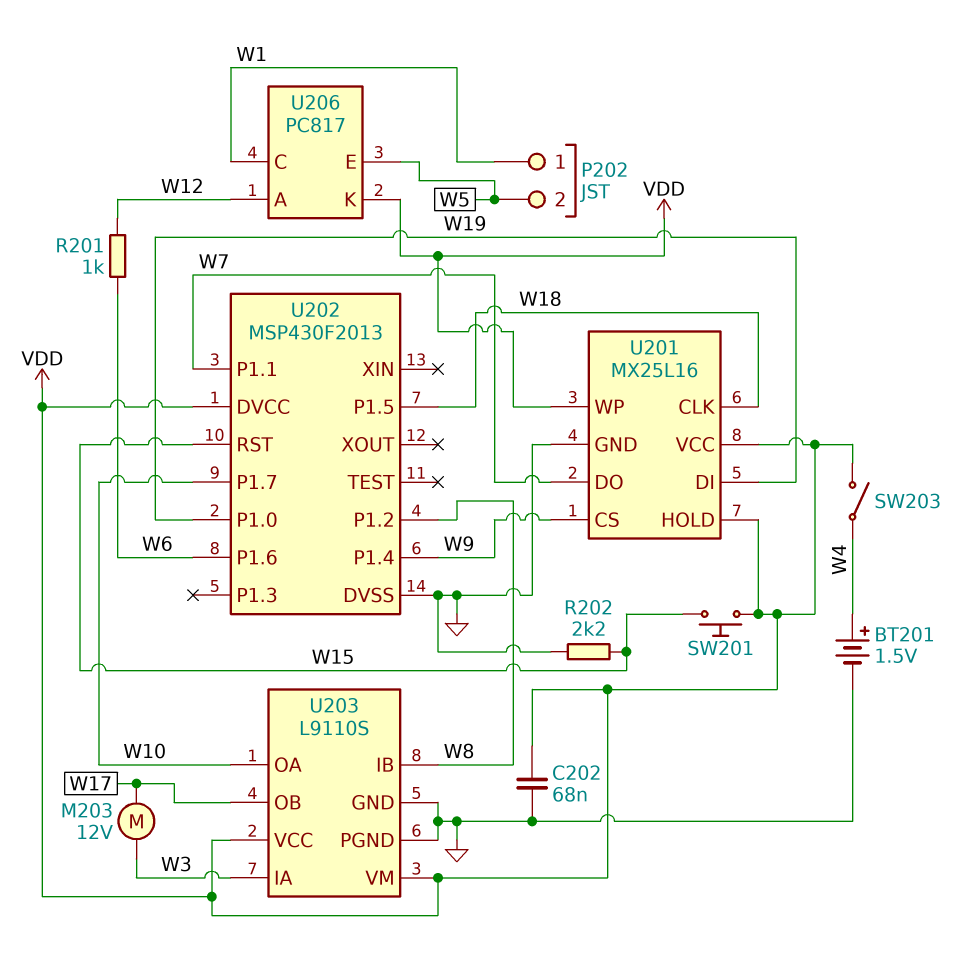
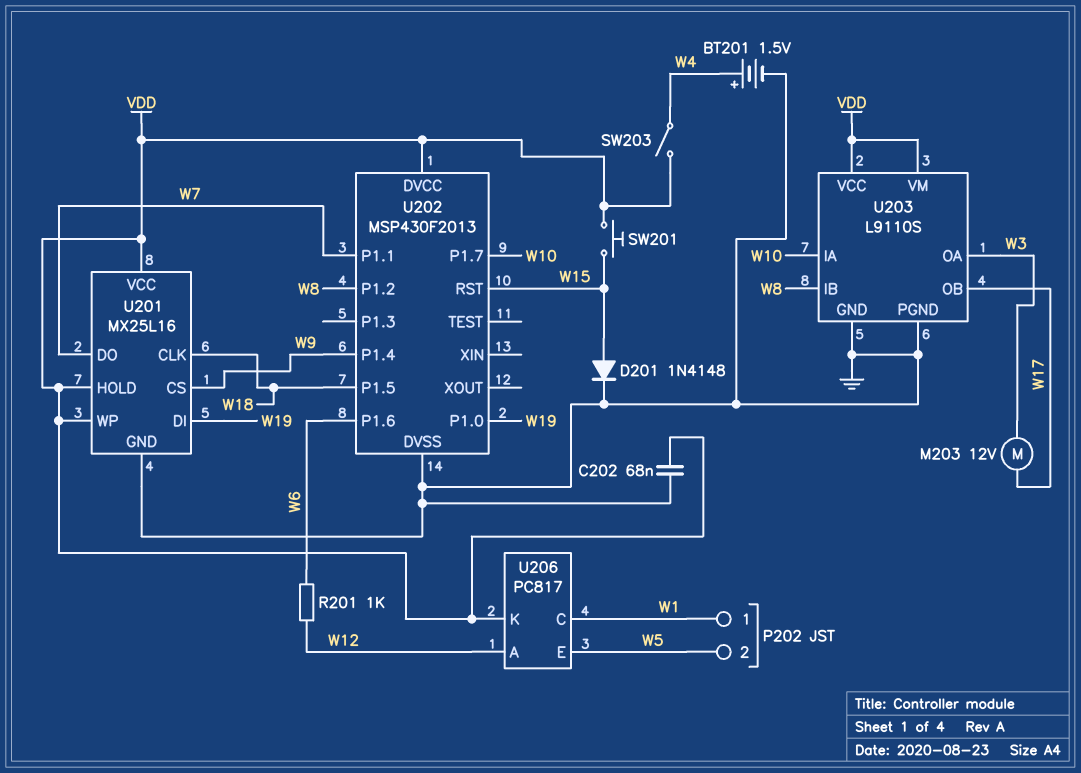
D201: none -> diode 1N4148 (A W15, K GND)
R202: 2.2k (GND, W15) -> none
U203 pin IA: W3 -> W10
U203 pin OA: W10 -> W3

